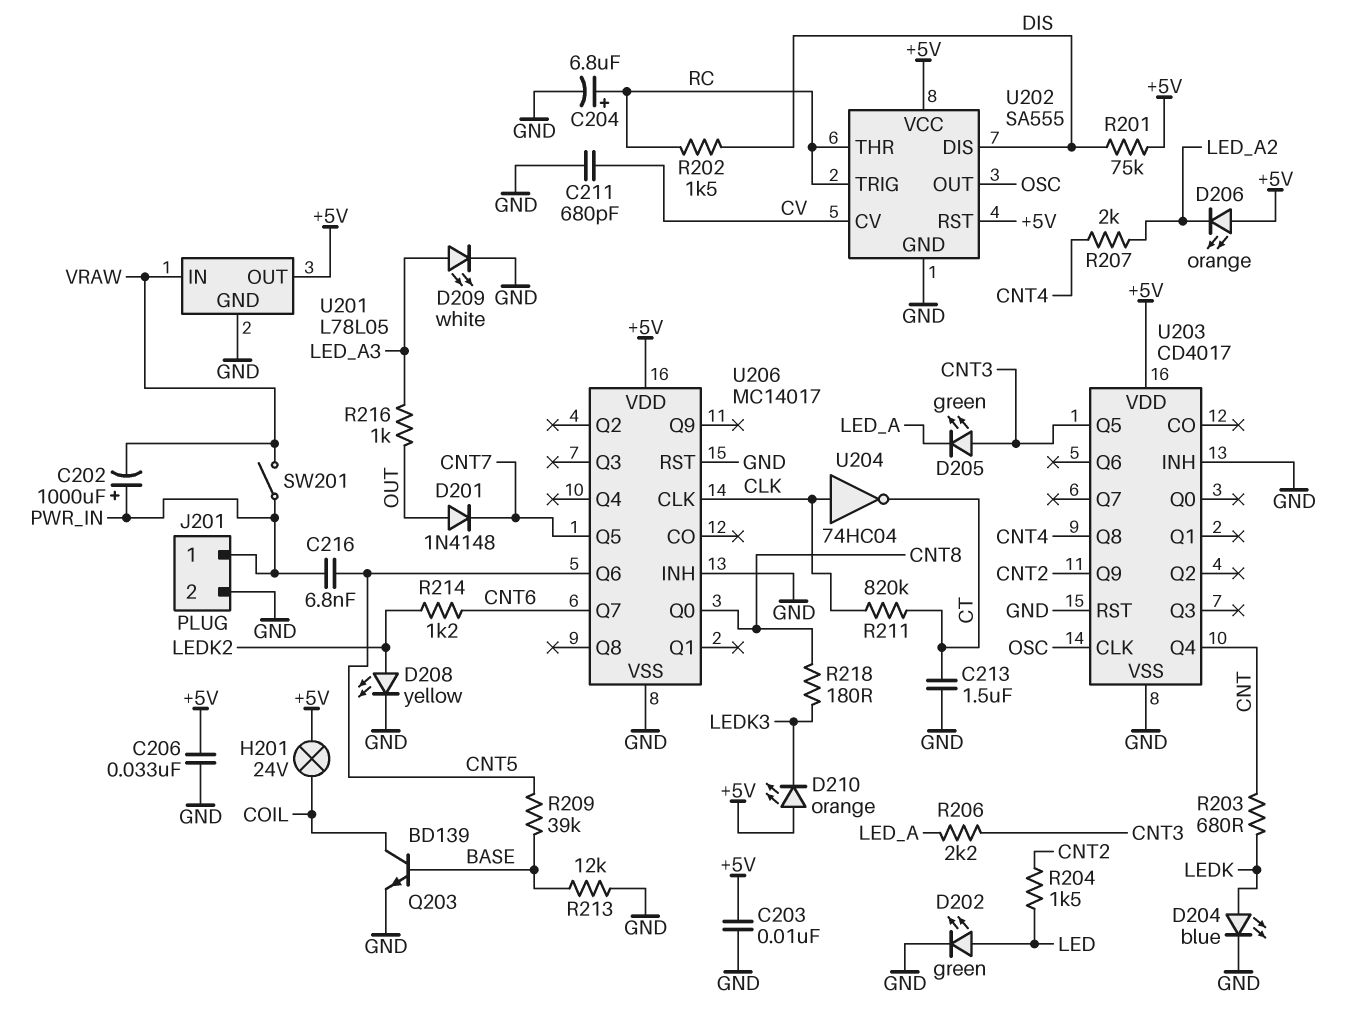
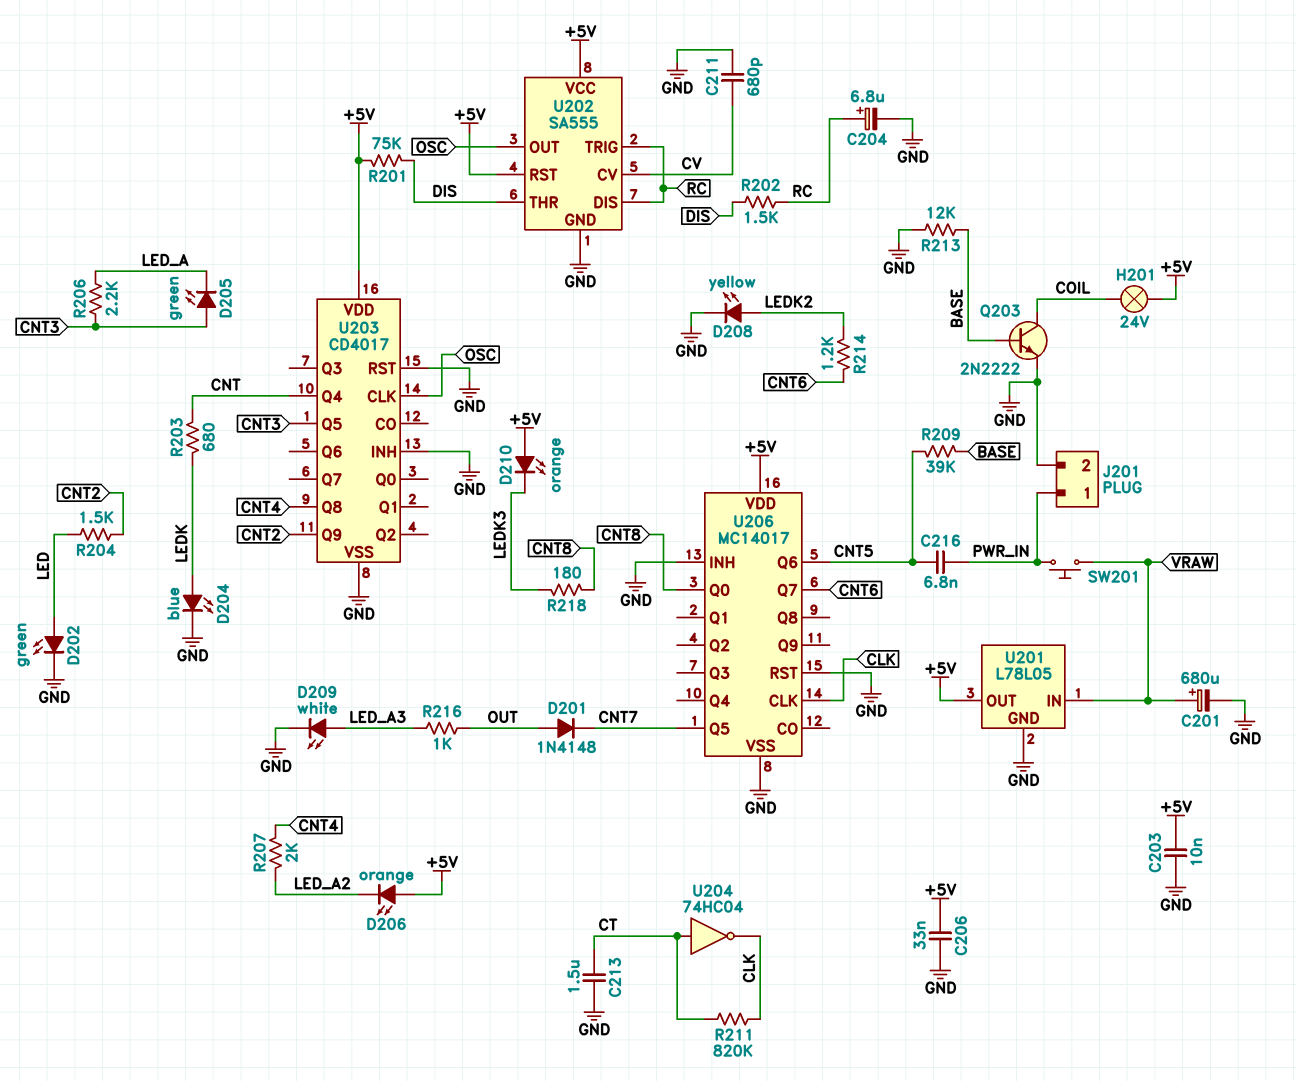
C201: none -> 680uF (plus VRAW, minus GND)
C202: 1000uF (plus PWR_IN, minus VRAW) -> none
Q203: NPN BD139 (B BASE, C COIL, E GND) -> NPN 2N2222 (B BASE, C COIL, E GND)
SW201: switch (PWR_IN, VRAW) -> button (PWR_IN, VRAW)
U202 pin DIS: DIS -> RC
U202 pin THR: RC -> DIS
U204: NOT 74HC04 (in CLK, out CT) -> NOT 74HC04 (in CT, out CLK)

